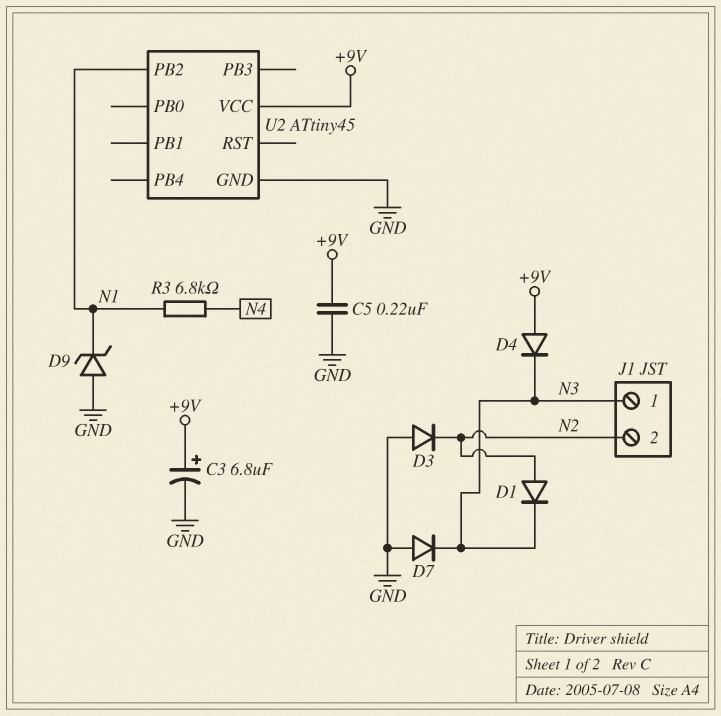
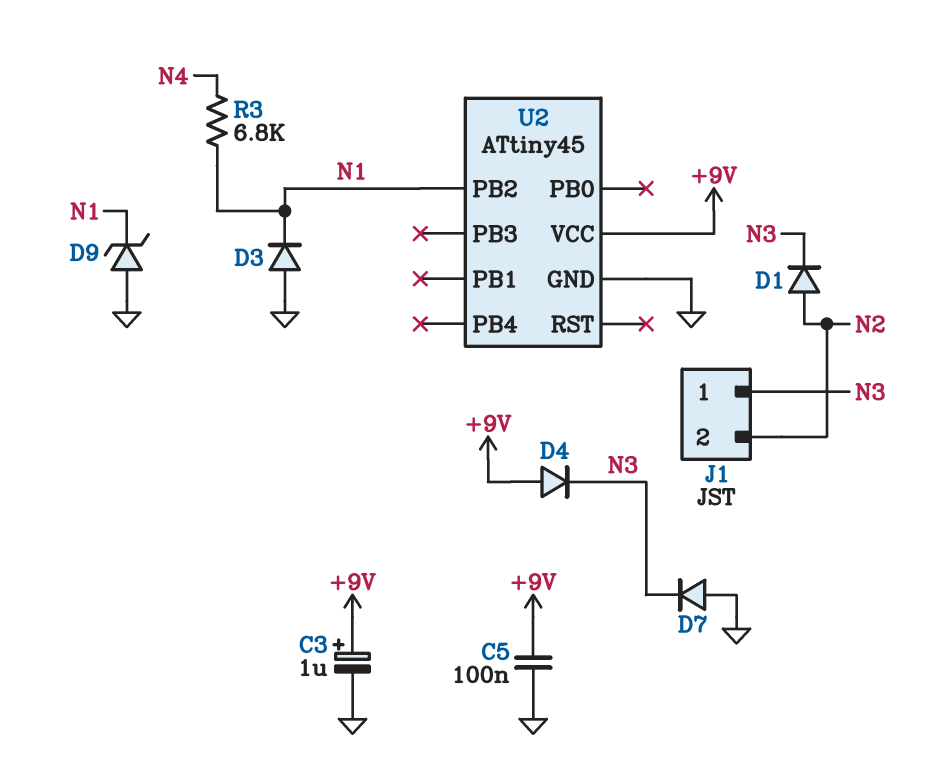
C3: 6.8uF (plus +9V, minus GND) -> 1uF (plus +9V, minus GND)
C5: 220nF (+9V, GND) -> 100nF (+9V, GND)
D3: diode (A GND, K N2) -> diode (A GND, K N1)

